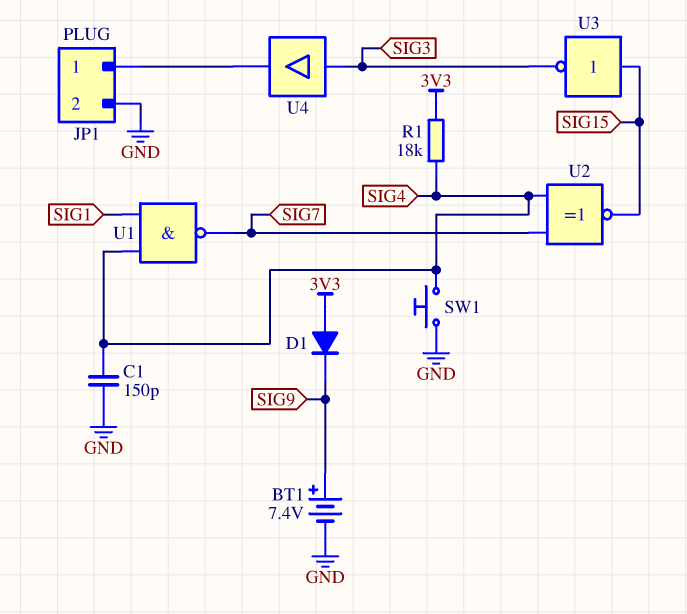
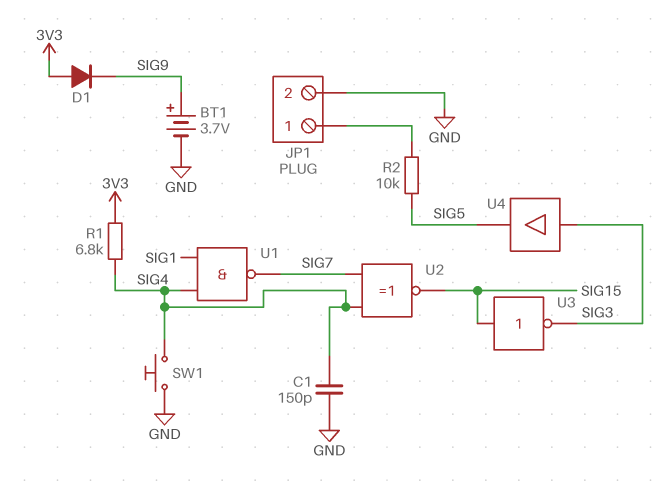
BT1: 7.4V (plus SIG9, minus GND) -> 3.7V (plus SIG9, minus GND)
R1: 18k (3V3, SIG4) -> 6.8k (3V3, SIG4)
R2: none -> 10k (JP1/1, SIG5)
U4: buffer (in SIG3, out JP1/1) -> buffer (in SIG3, out SIG5)

